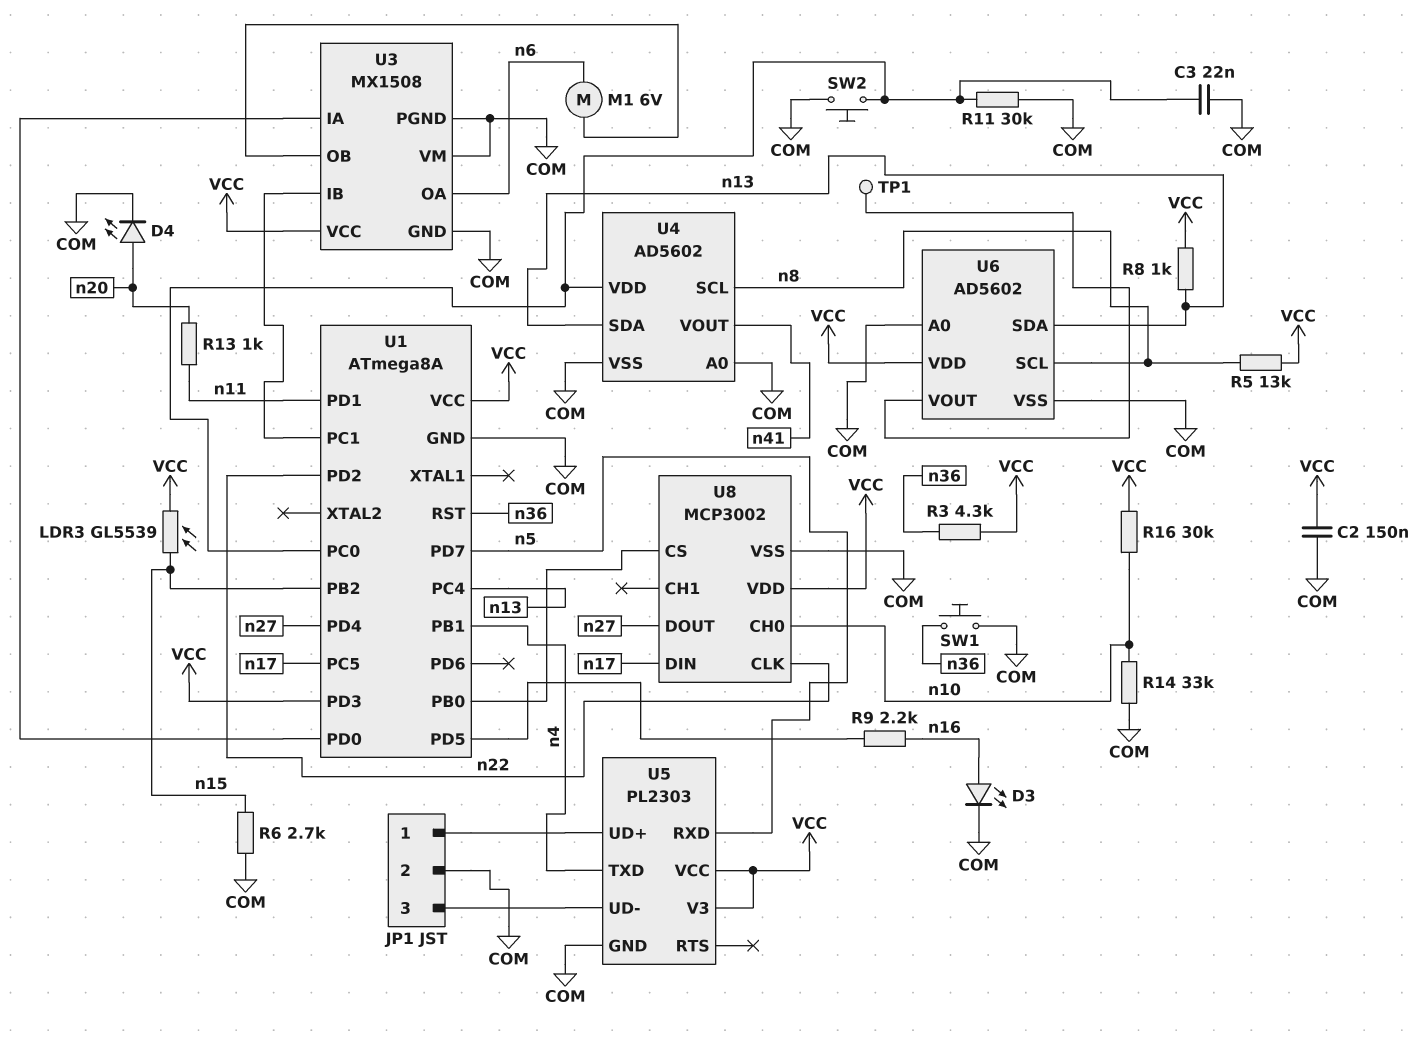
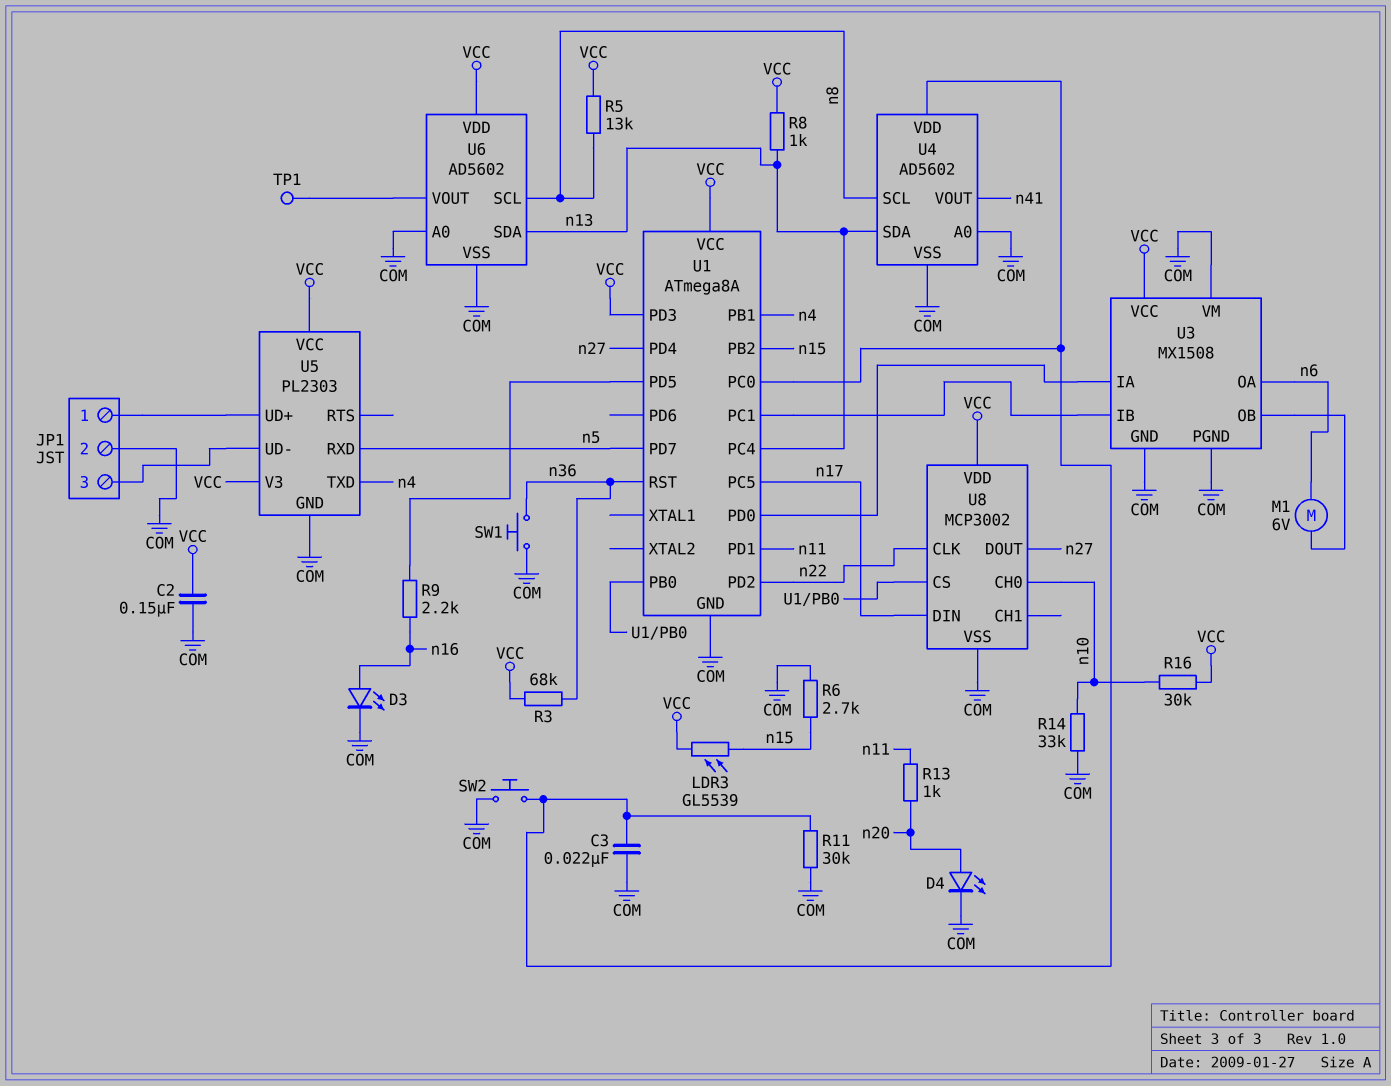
R3: 4.3k (VCC, n36) -> 68k (VCC, n36)

